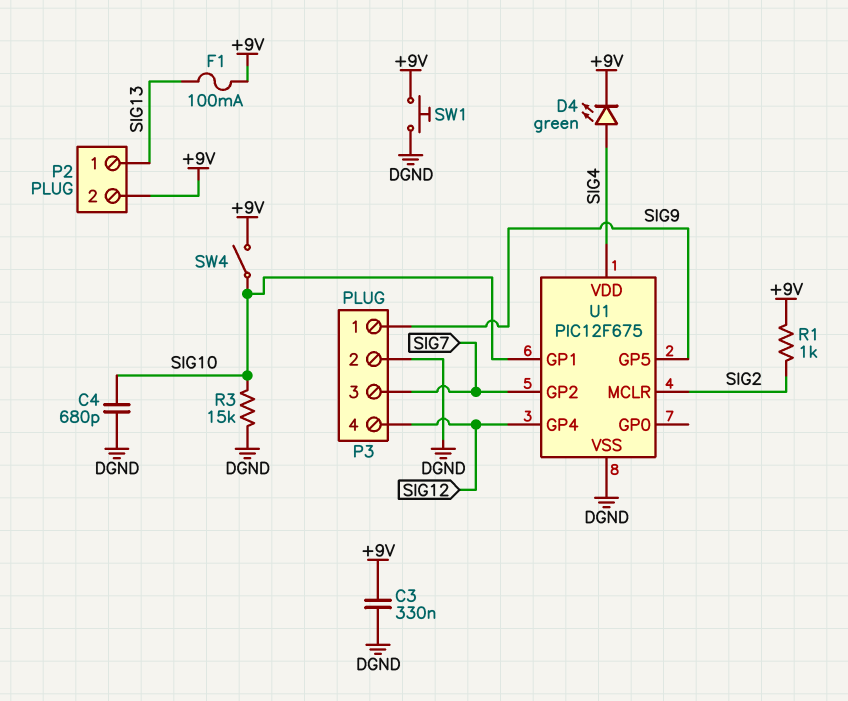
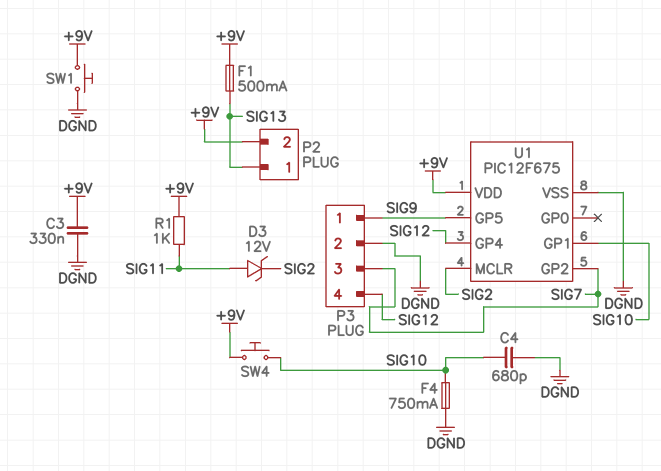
D3: none -> zener 12V (A SIG11, K SIG2)
D4: LED green (A SIG4, K +9V) -> none
F1: 100mA (+9V, SIG13) -> 500mA (+9V, SIG13)
F4: none -> 750mA (DGND, SIG10)
R1: 1k (+9V, SIG2) -> 1k (+9V, SIG11)
R3: 15k (DGND, SIG10) -> none
SW4: switch (+9V, SIG10) -> button (+9V, SIG10)
U1 pin VDD: SIG4 -> +9V

